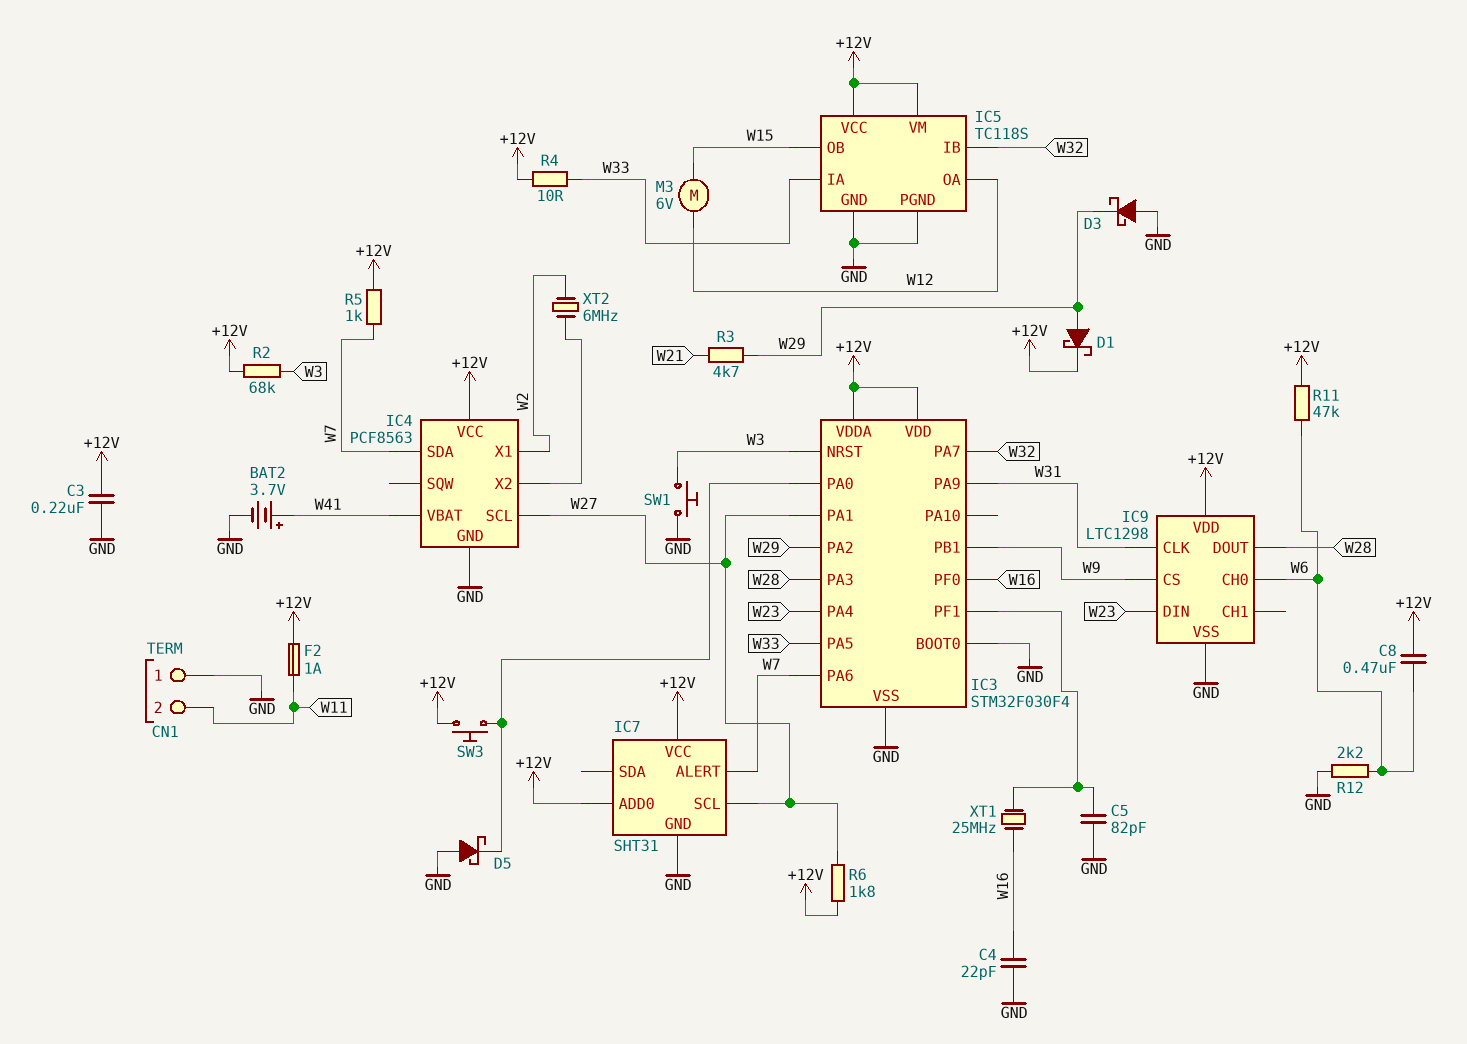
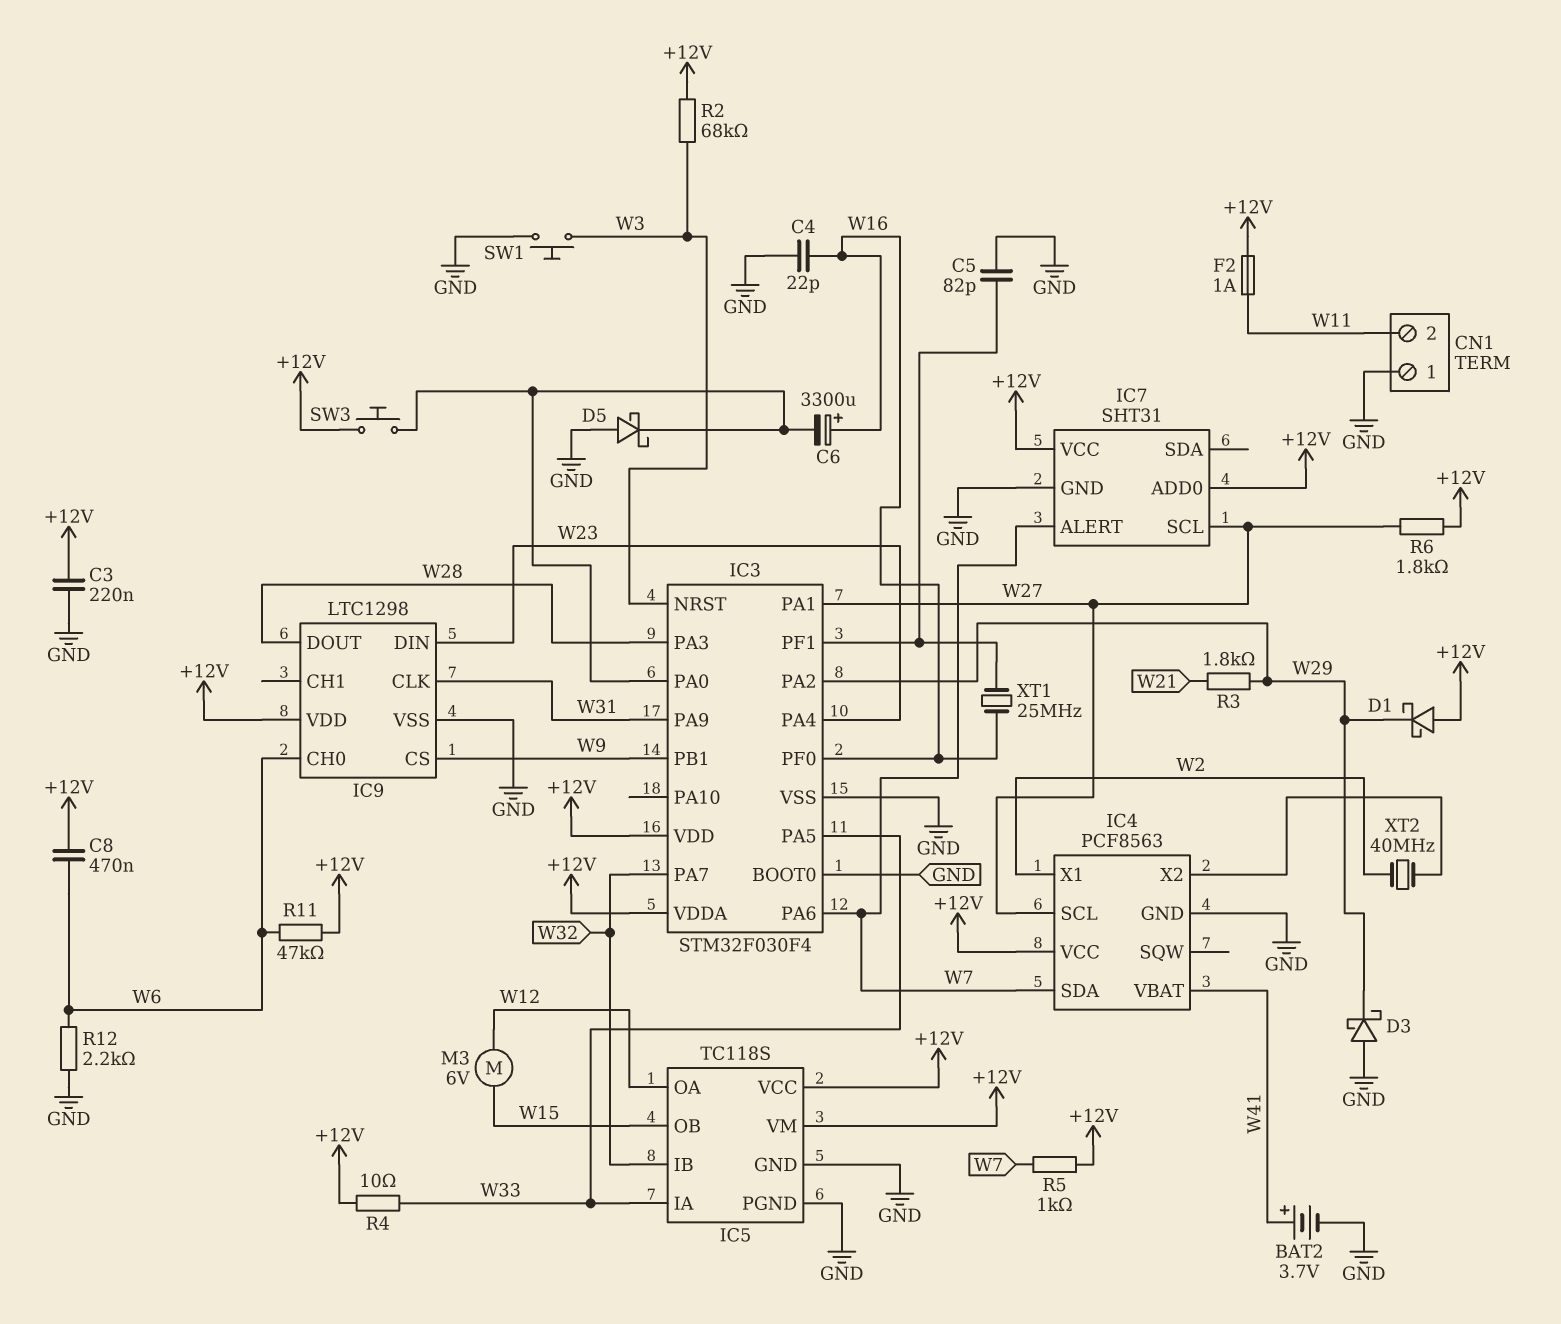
C6: none -> 3300uF (plus W16, minus IC3/PA0)
D1: schottky (A W29, K +12V) -> schottky (A +12V, K W29)
R3: 4.7k (W21, W29) -> 1.8k (W21, W29)
XT2: 6MHz (IC4/X2, W2) -> 40MHz (IC4/X2, W2)

